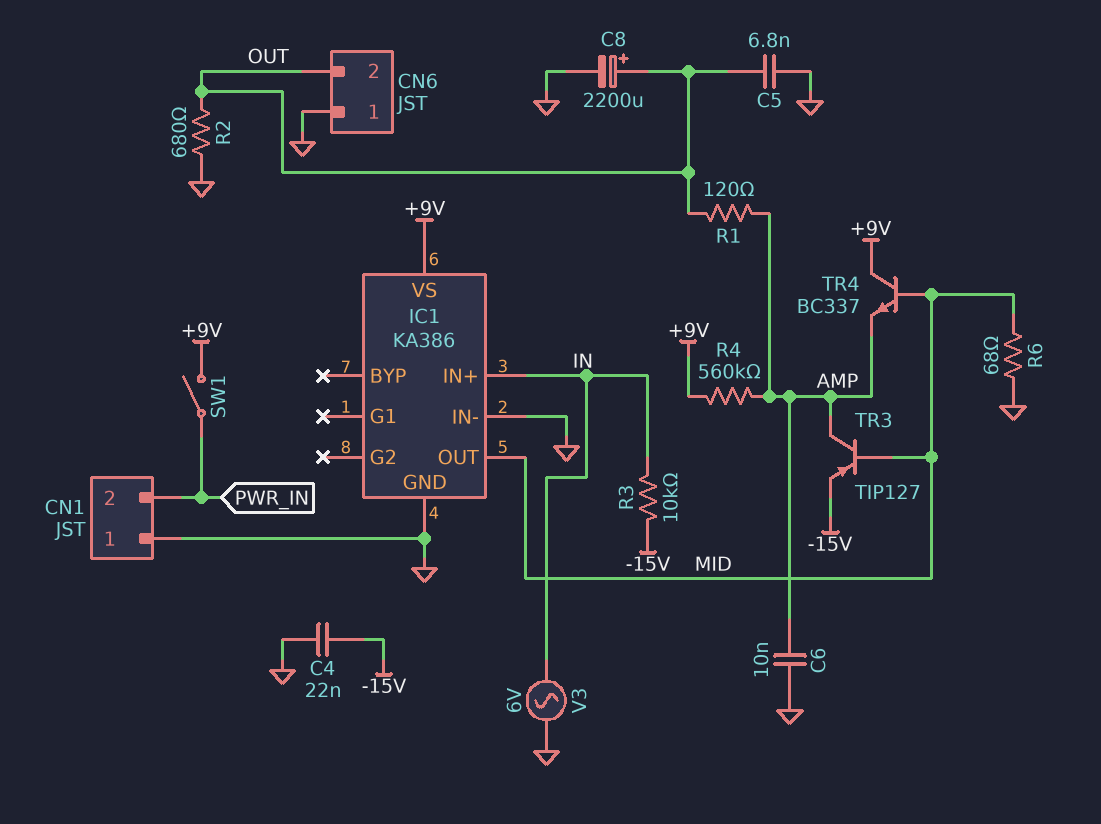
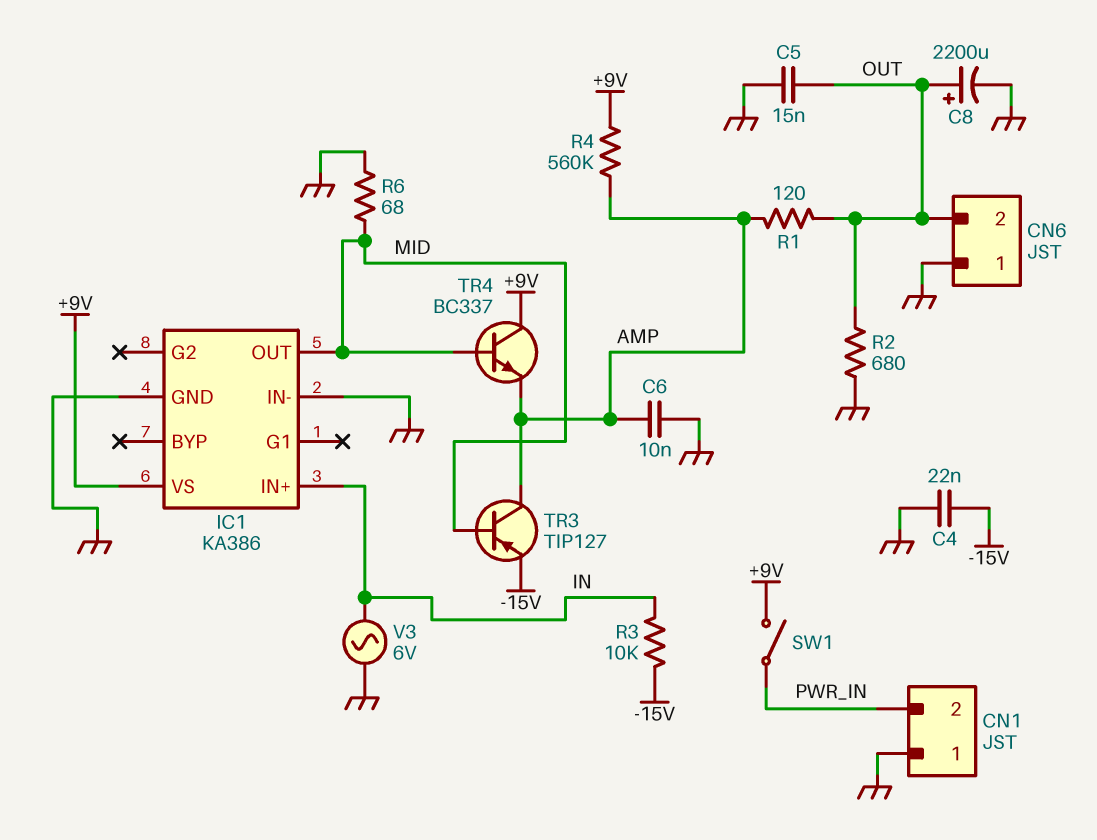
C5: 6.8nF (GND, OUT) -> 15nF (GND, OUT)

